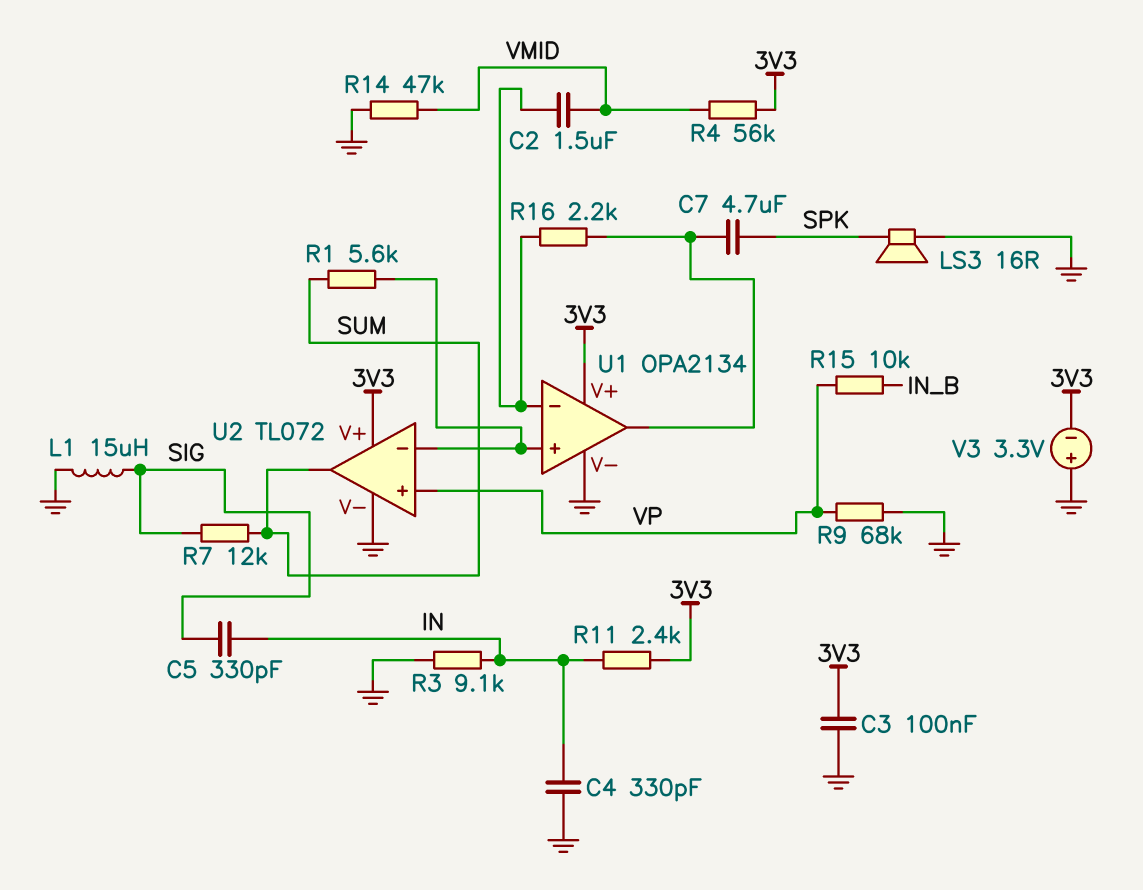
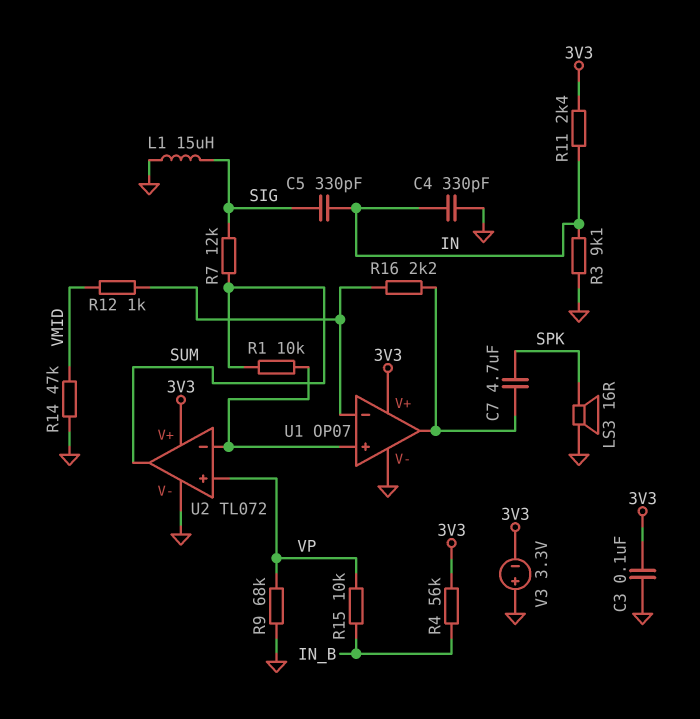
C2: 1.5uF (U1/in-, VMID) -> none
R1: 5.6k (SUM, U1/in+) -> 10k (SUM, U1/in+)
R4: 56k (3V3, VMID) -> 56k (3V3, IN_B)
R12: none -> 1k (U1/in-, VMID)
U1: OPA2134 -> OP07

